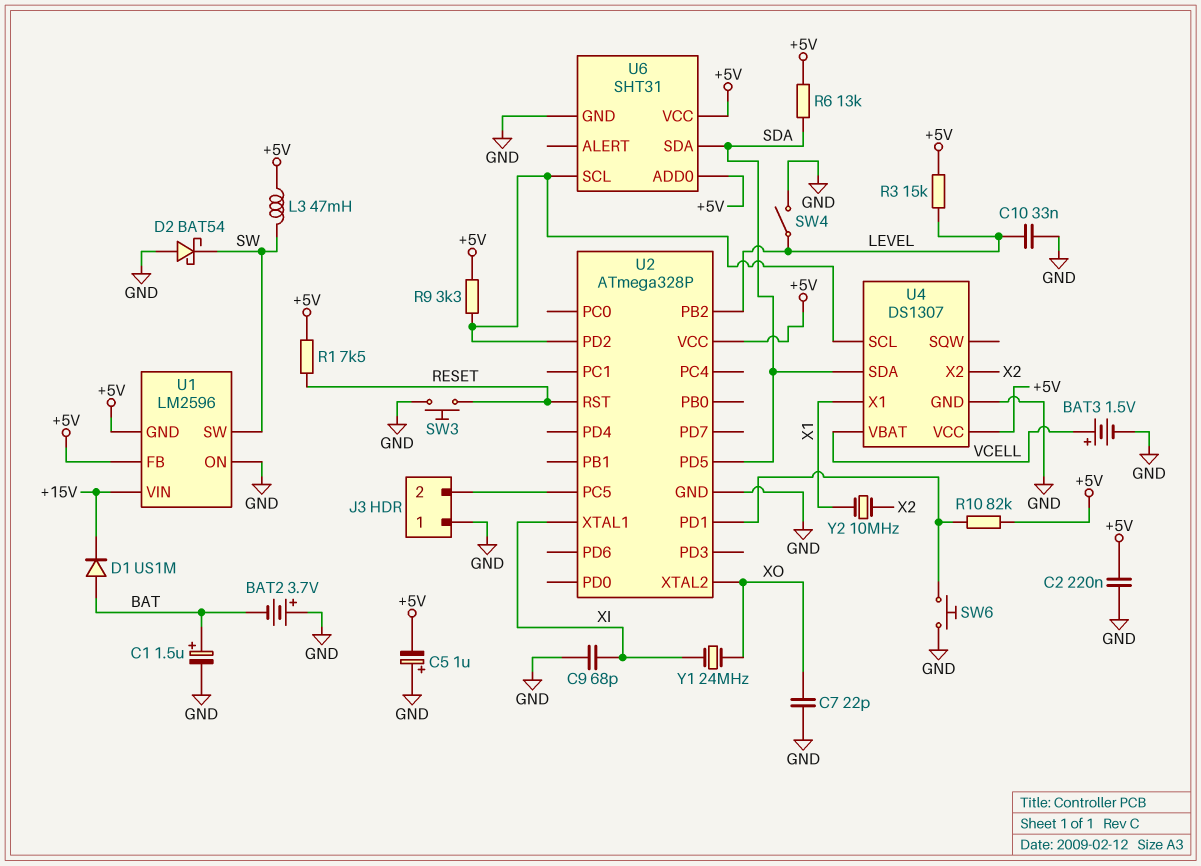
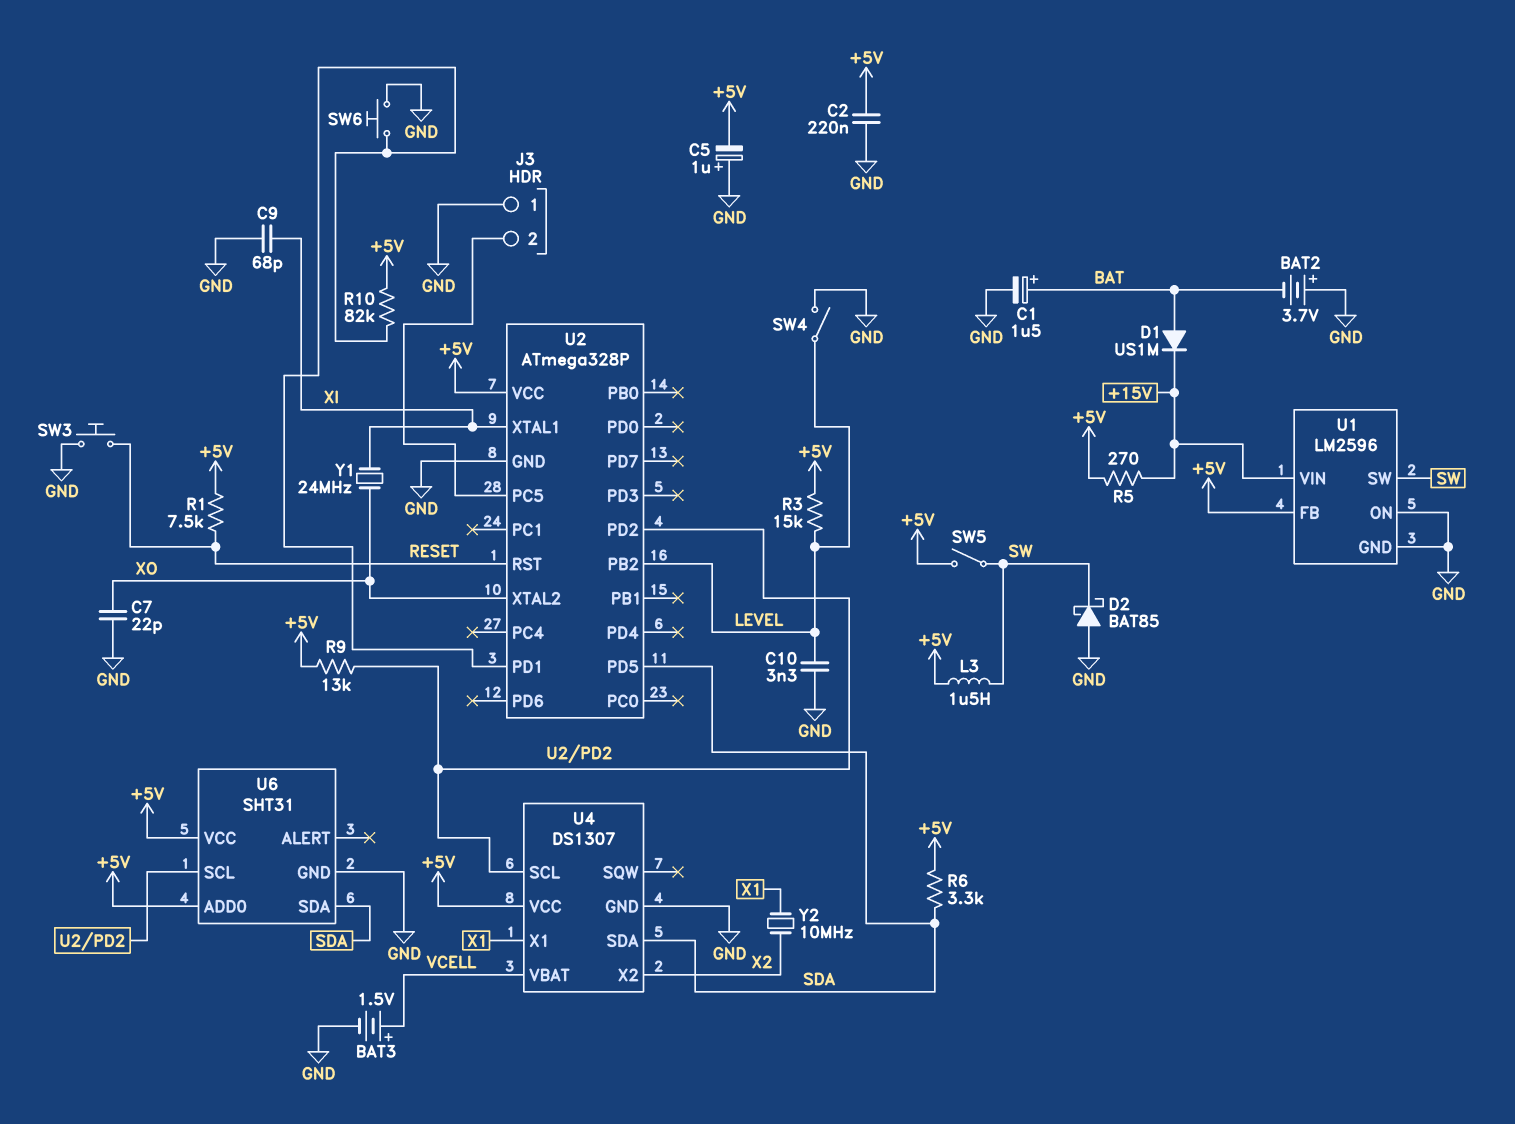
C10: 33nF (GND, LEVEL) -> 3.3nF (GND, LEVEL)
D2: schottky BAT54 (A GND, K SW) -> schottky BAT85 (A GND, K SW)
L3: 47mH (+5V, SW) -> 1.5uH (+5V, SW)
R5: none -> 270 (+5V, +15V)
R6: 13k (+5V, SDA) -> 3.3k (+5V, SDA)
R9: 3.3k (+5V, U2/PD2) -> 13k (+5V, U2/PD2)
SW5: none -> switch (+5V, SW)
U1 pin GND: +5V -> GND

